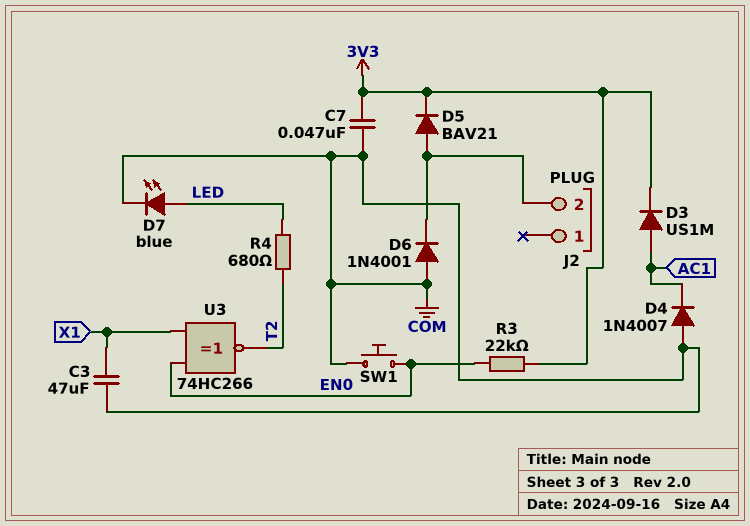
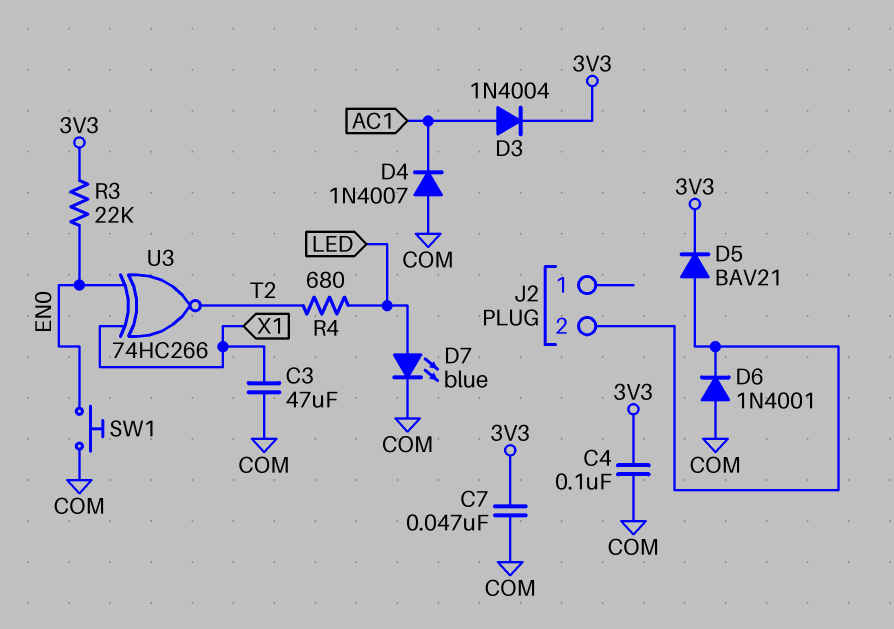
C4: none -> 100nF (3V3, COM)
D3: diode US1M (A AC1, K 3V3) -> diode 1N4004 (A AC1, K 3V3)

